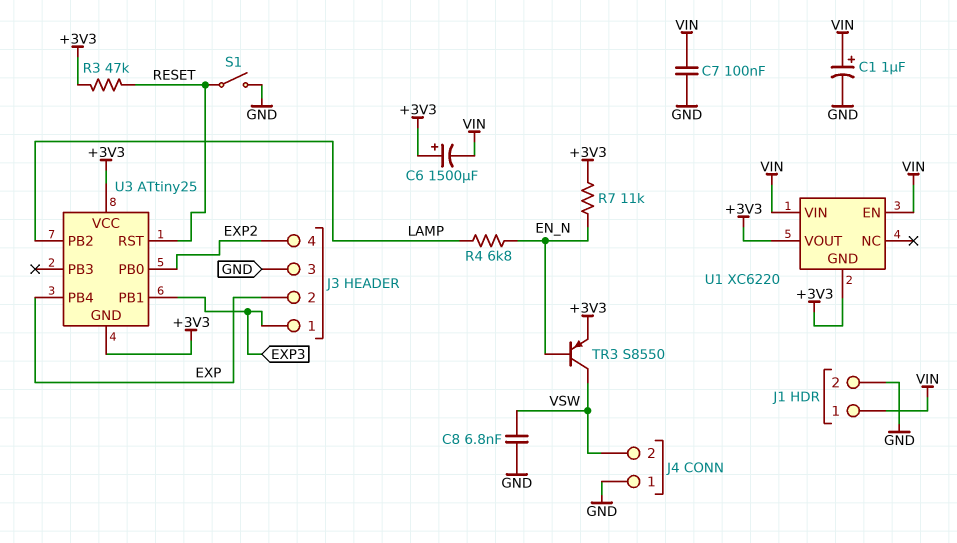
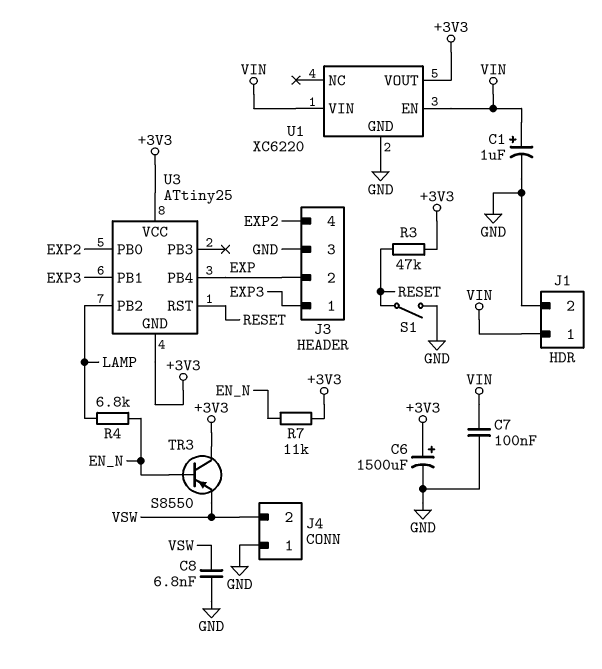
C6: 1500uF (plus +3V3, minus VIN) -> 1500uF (plus +3V3, minus GND)
TR3: PNP S8550 (B EN_N, C VSW, E +3V3) -> PNP S8550 (B EN_N, C +3V3, E VSW)
U1 pin GND: +3V3 -> GND

